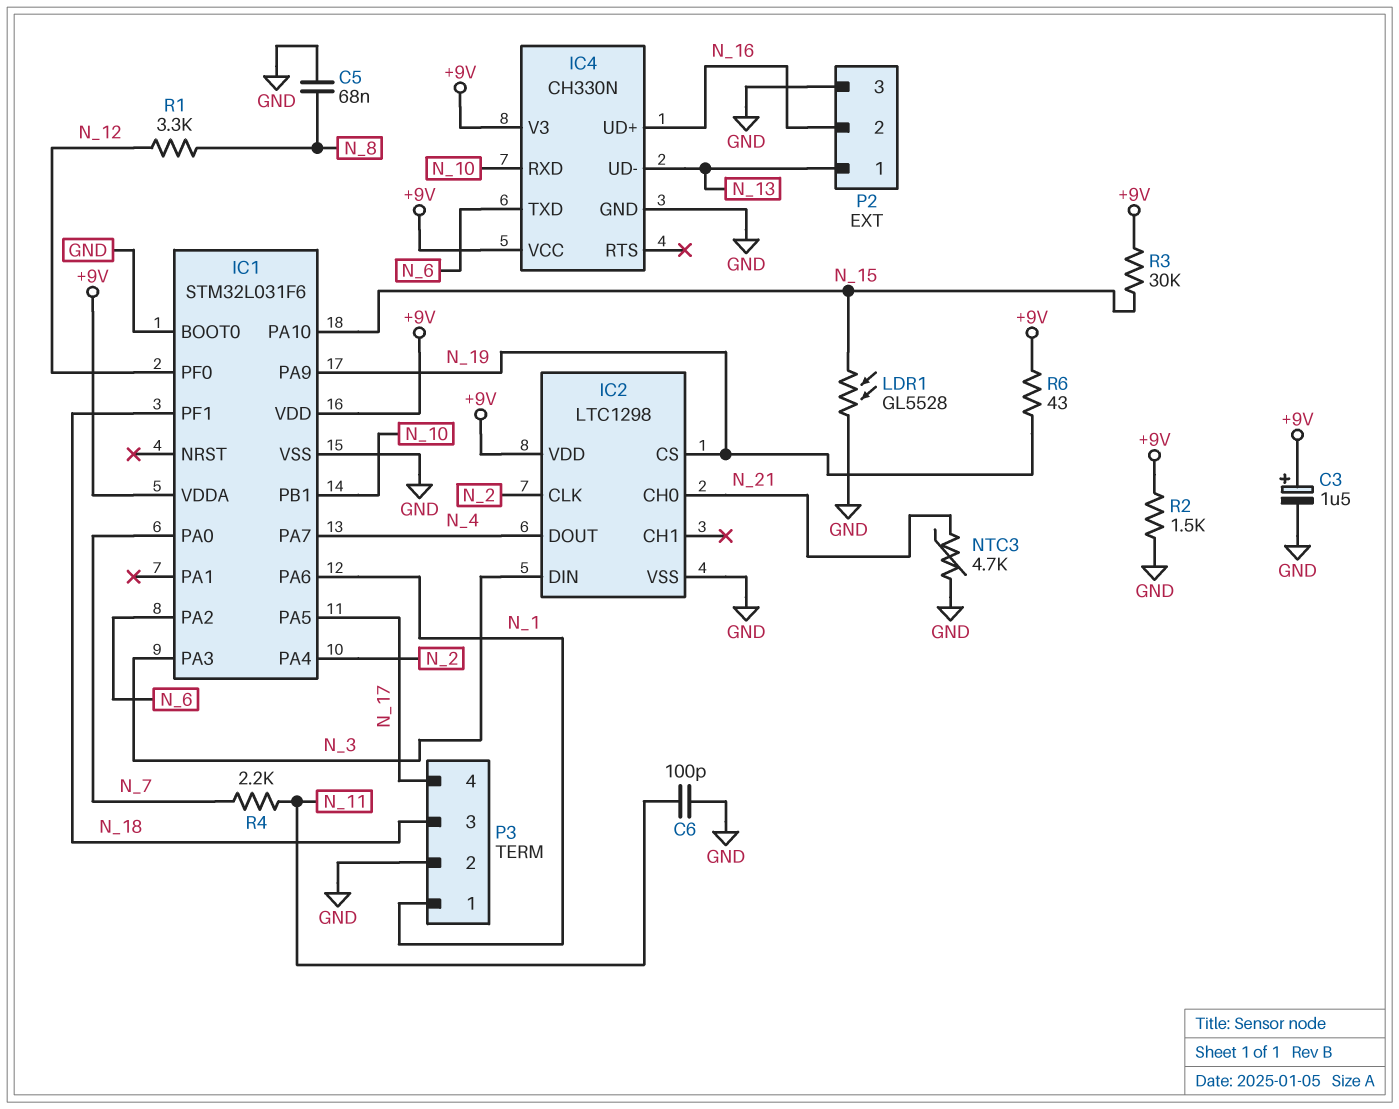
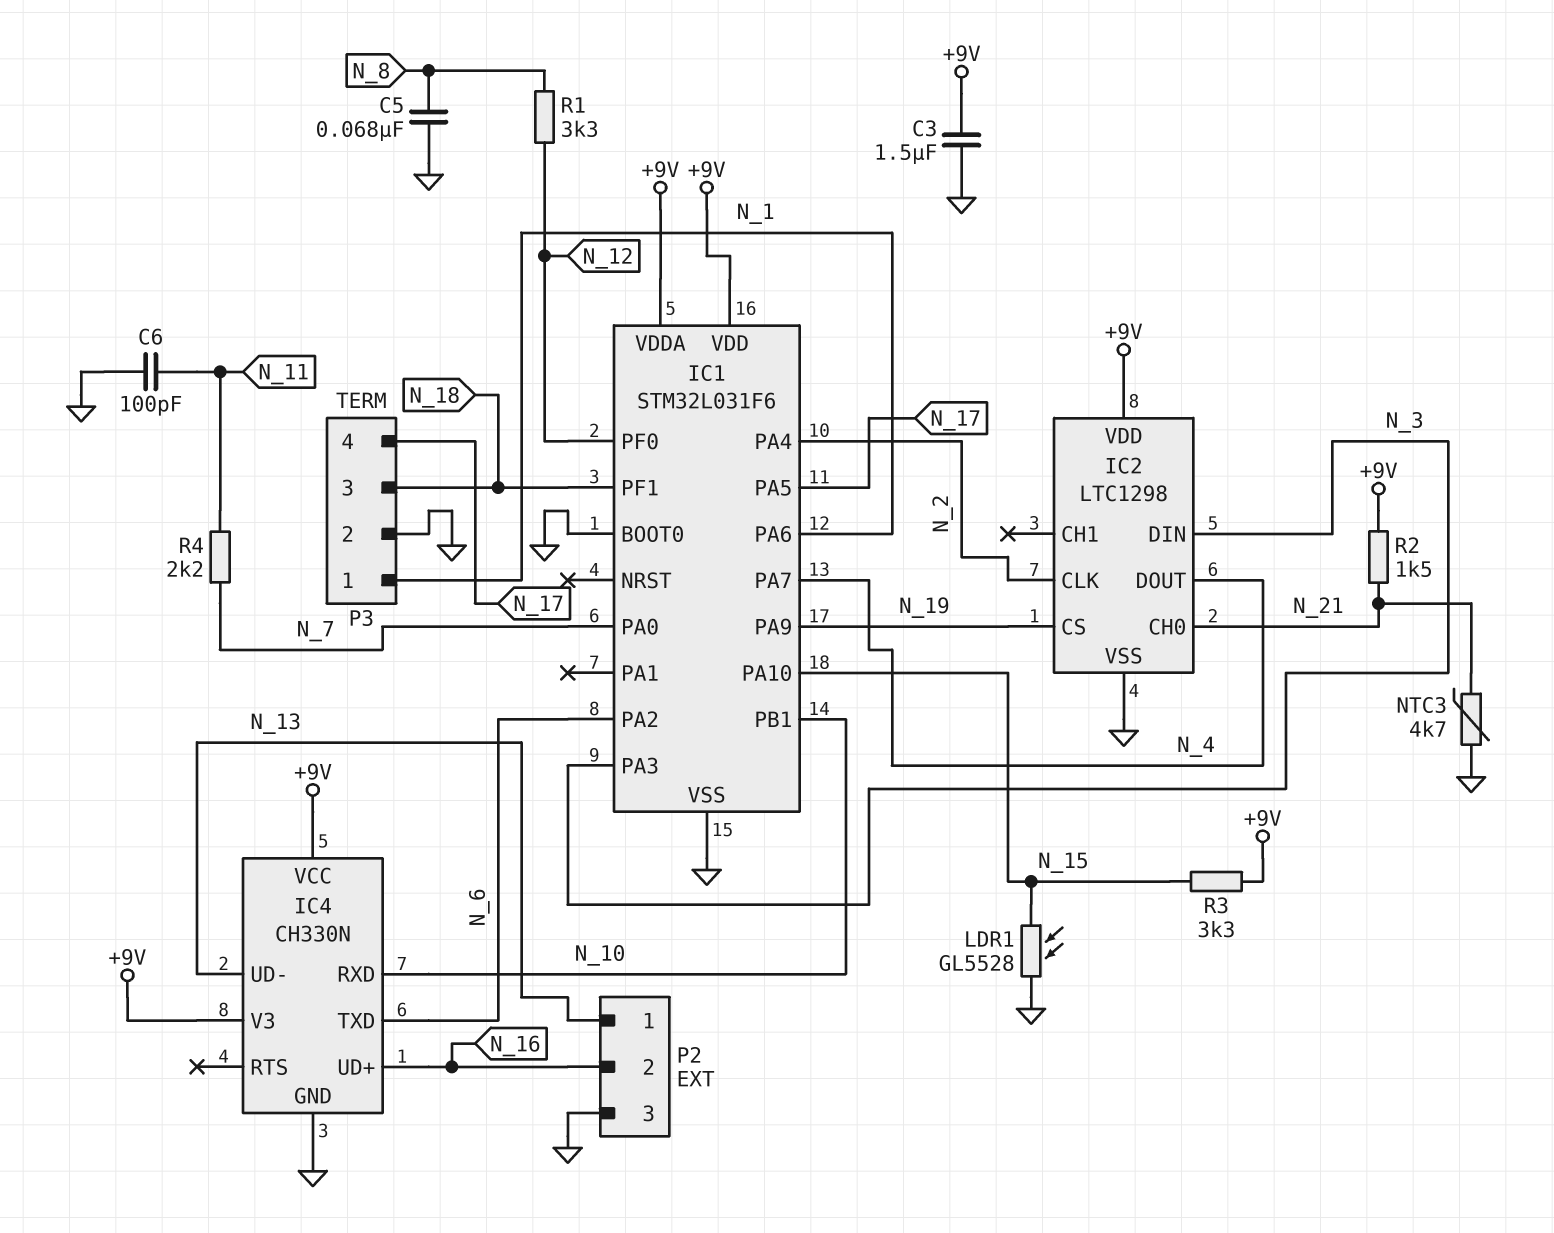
C3: 1.5uF (plus +9V, minus GND) -> 1.5uF (+9V, GND)
R2: 1.5k (+9V, GND) -> 1.5k (+9V, N_21)
R3: 30k (+9V, N_15) -> 3.3k (+9V, N_15)
R6: 43 (+9V, N_19) -> none

